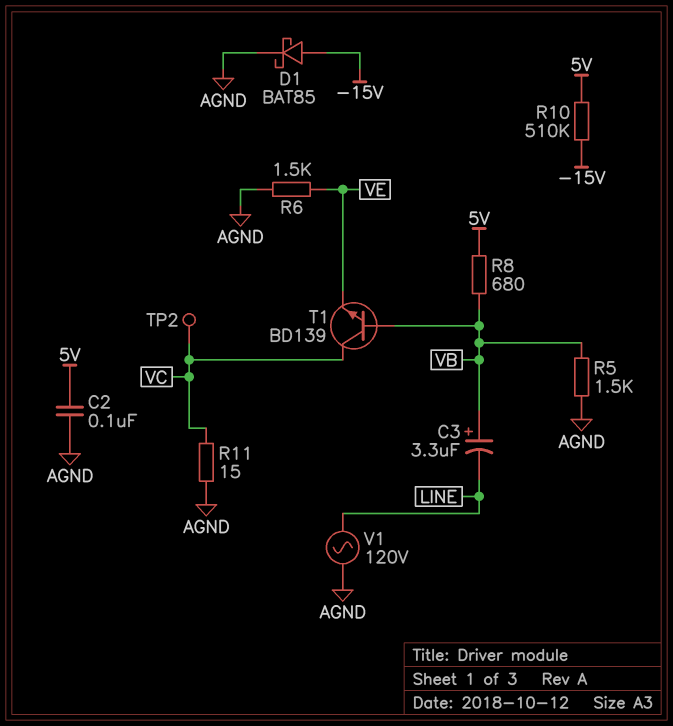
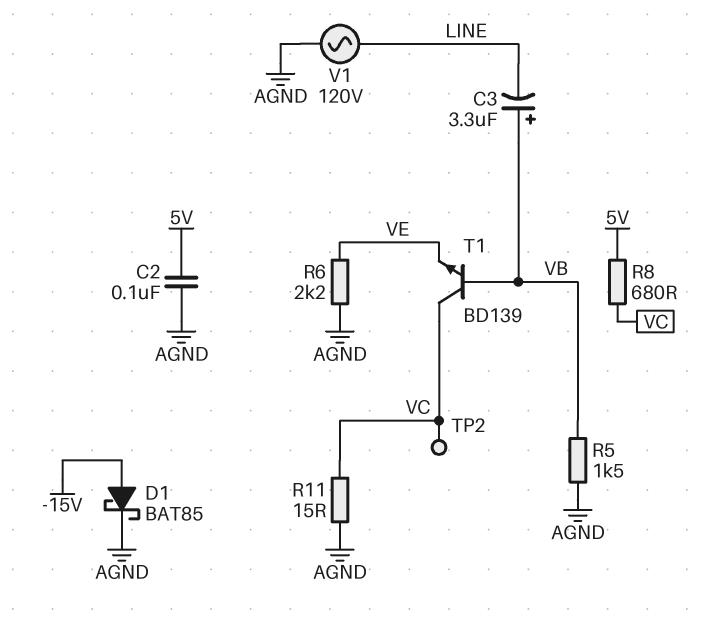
R6: 1.5k (AGND, VE) -> 2.2k (AGND, VE)
R8: 680 (5V, VB) -> 680 (5V, VC)
R10: 510k (-15V, 5V) -> none

